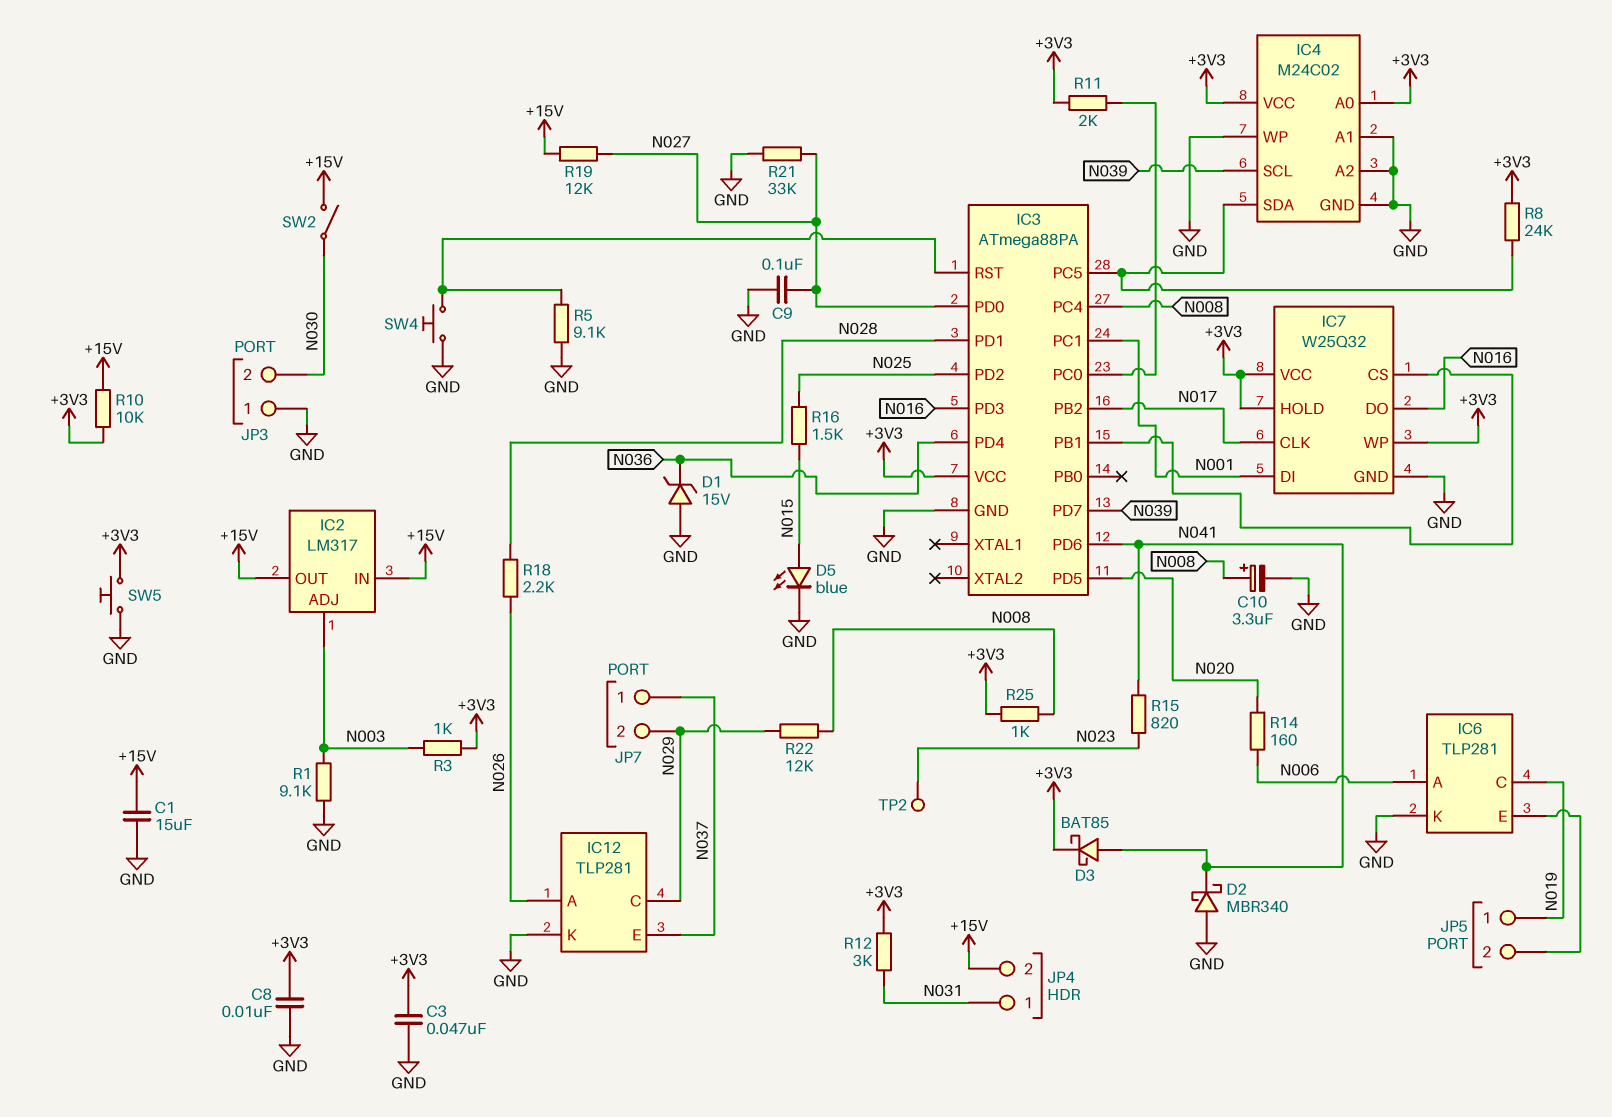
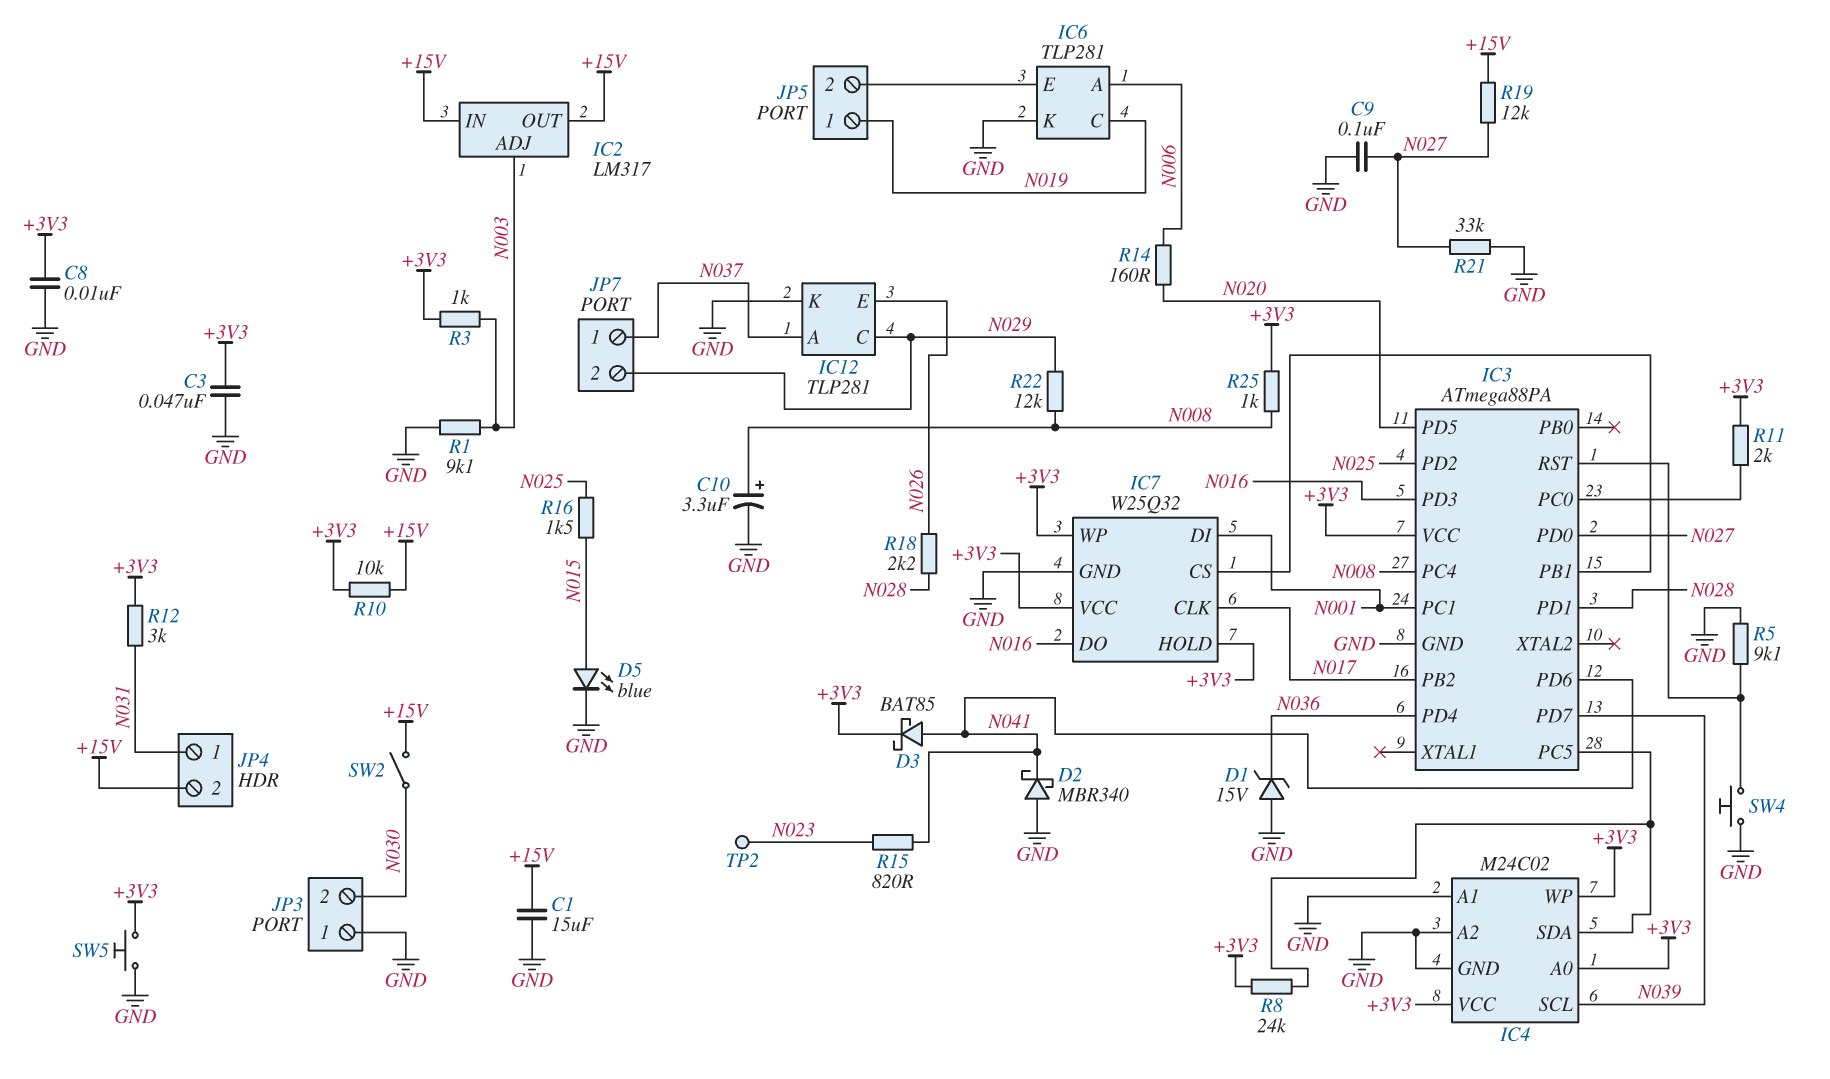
IC4 pin WP: GND -> +3V3
IC12 pin A: N026 -> N037
IC12 pin E: N037 -> N026

